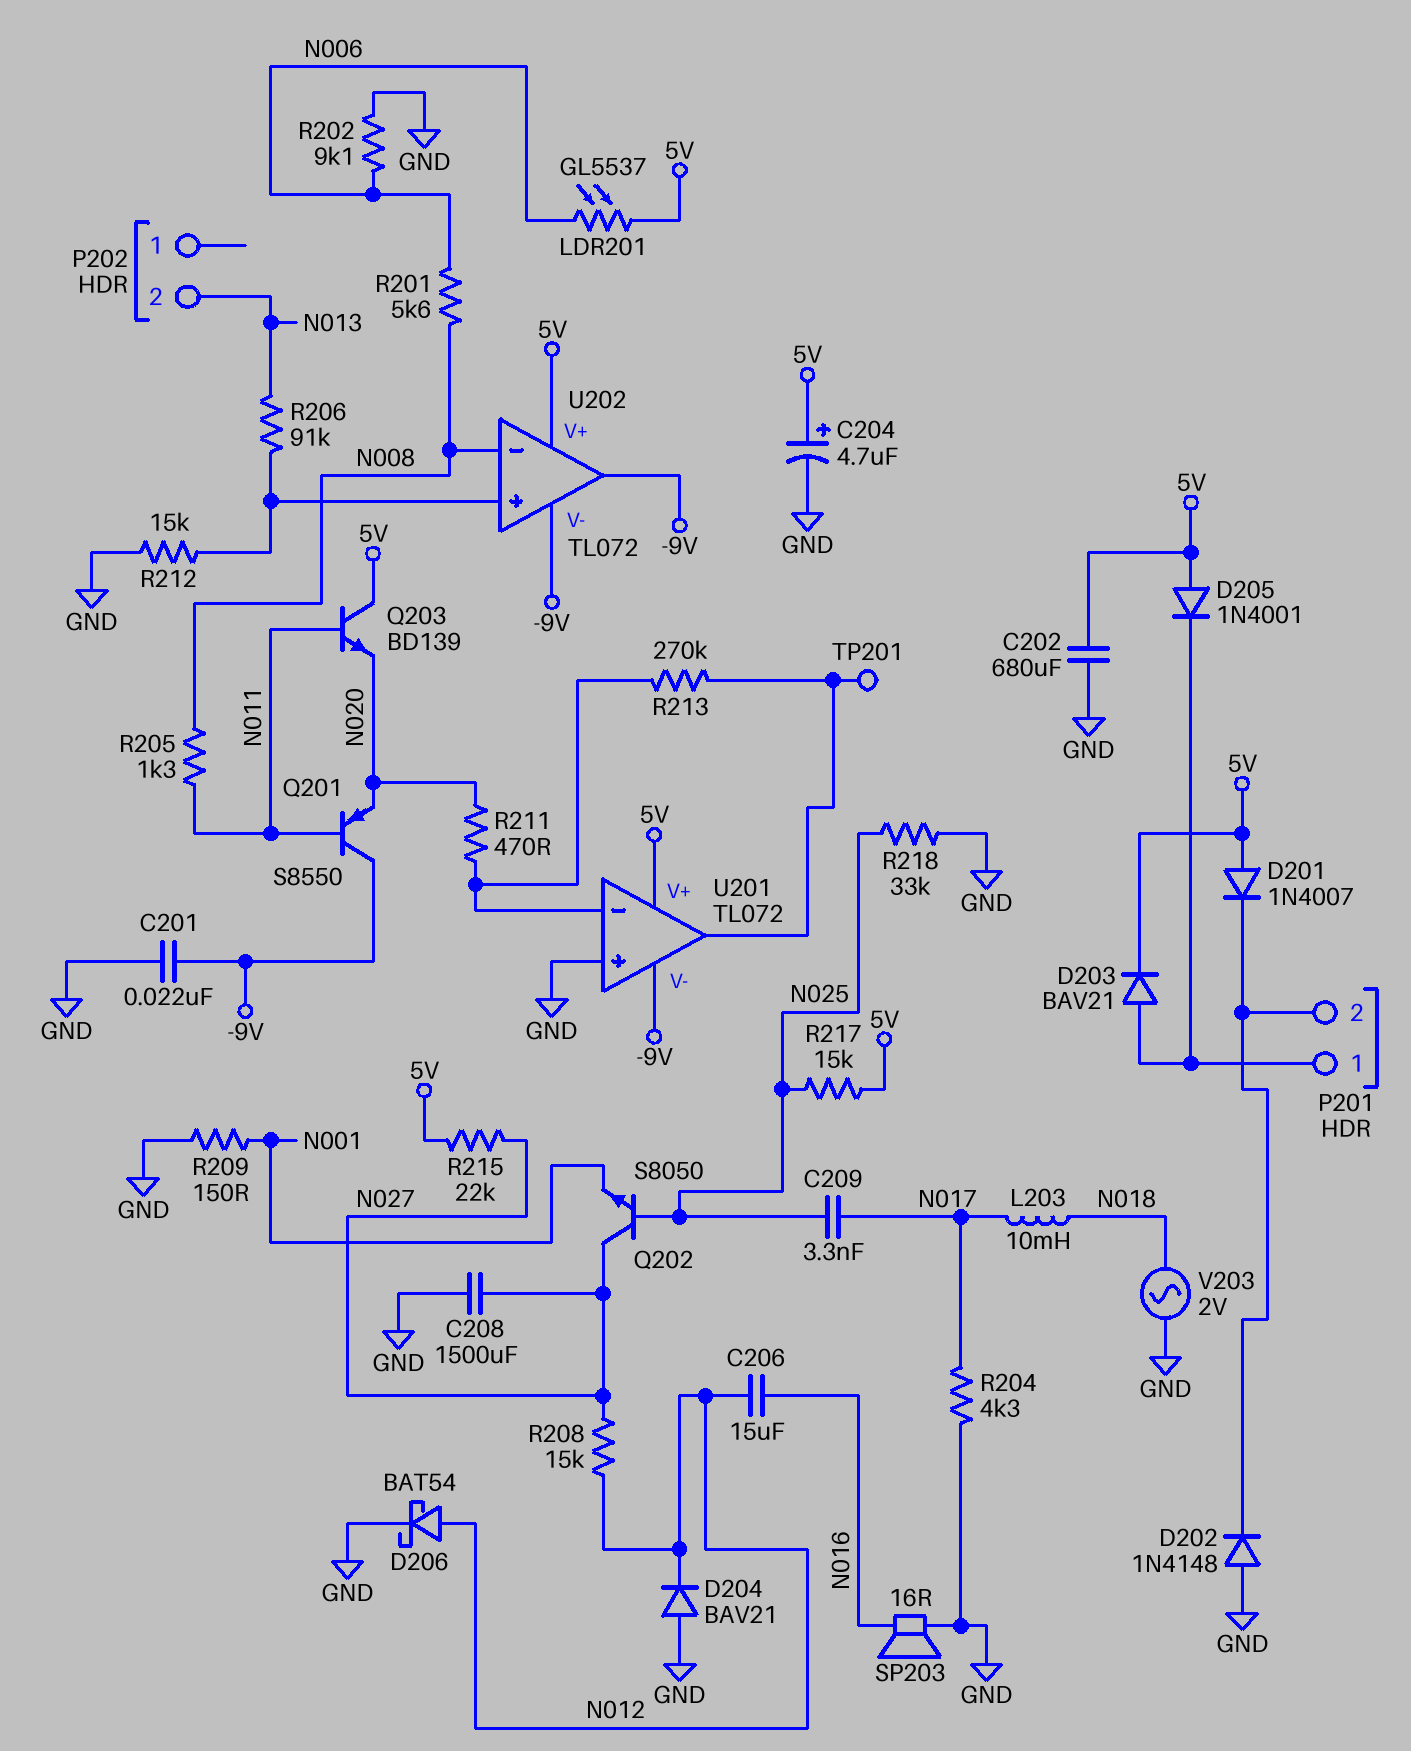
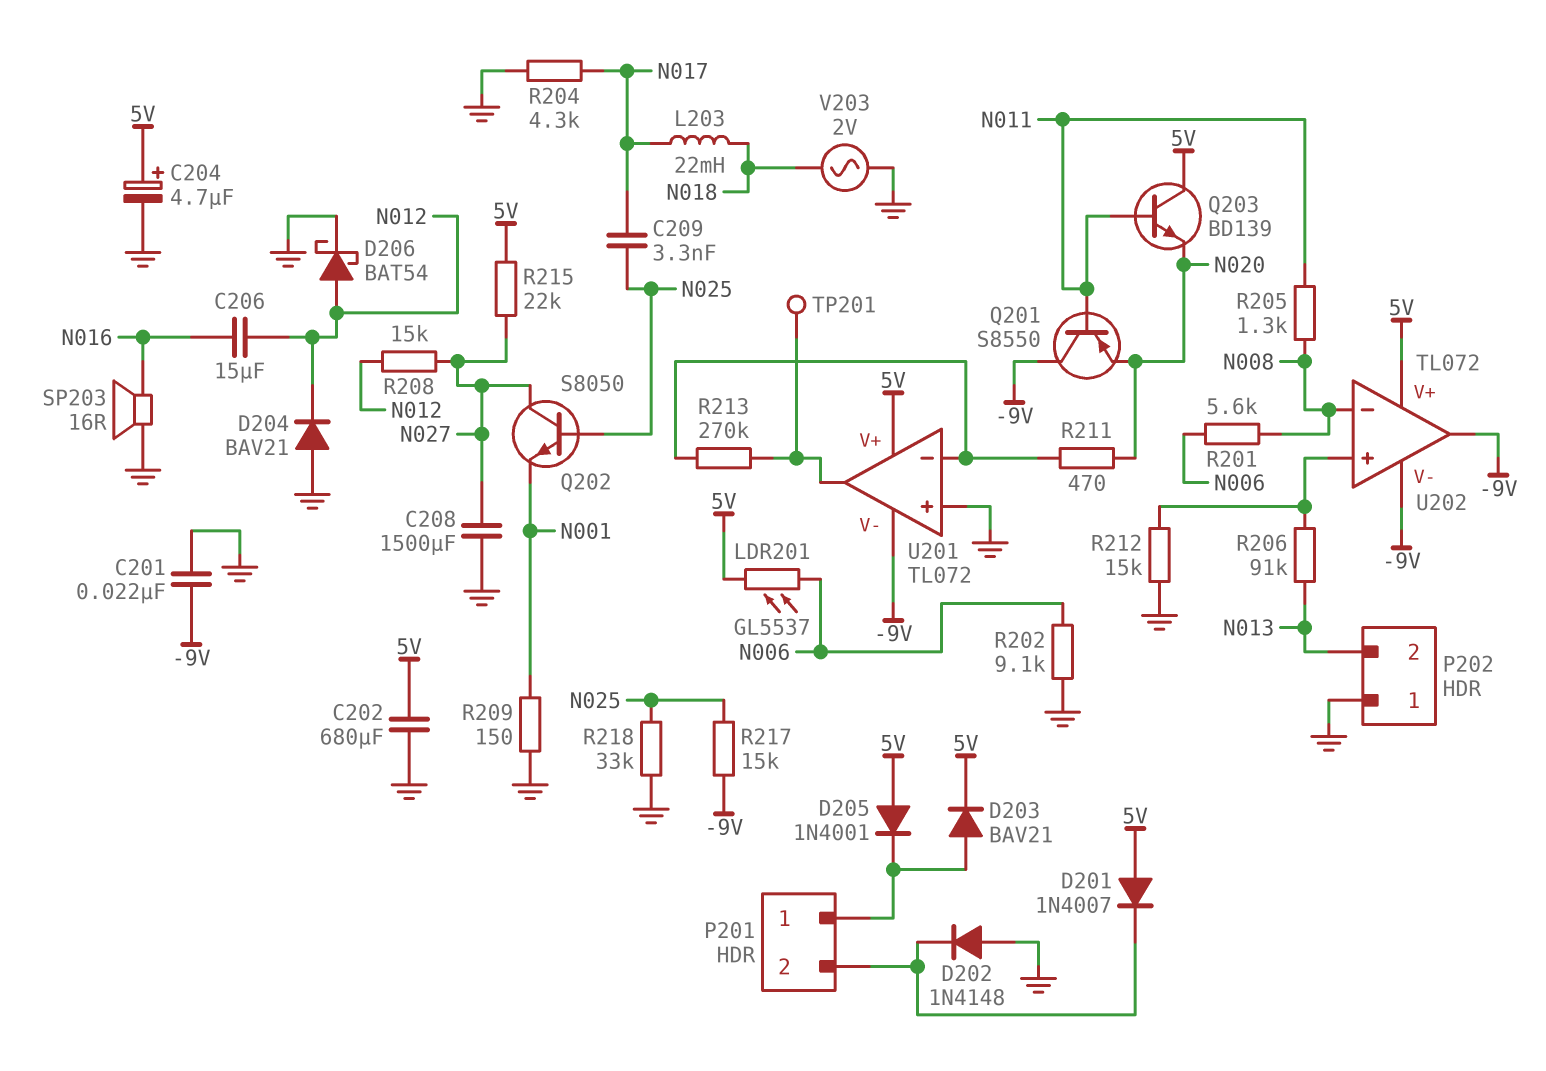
L203: 10mH (N017, N018) -> 22mH (N017, N018)
P202 pin 1: none -> GND
R217: 15k (5V, N025) -> 15k (-9V, N025)

